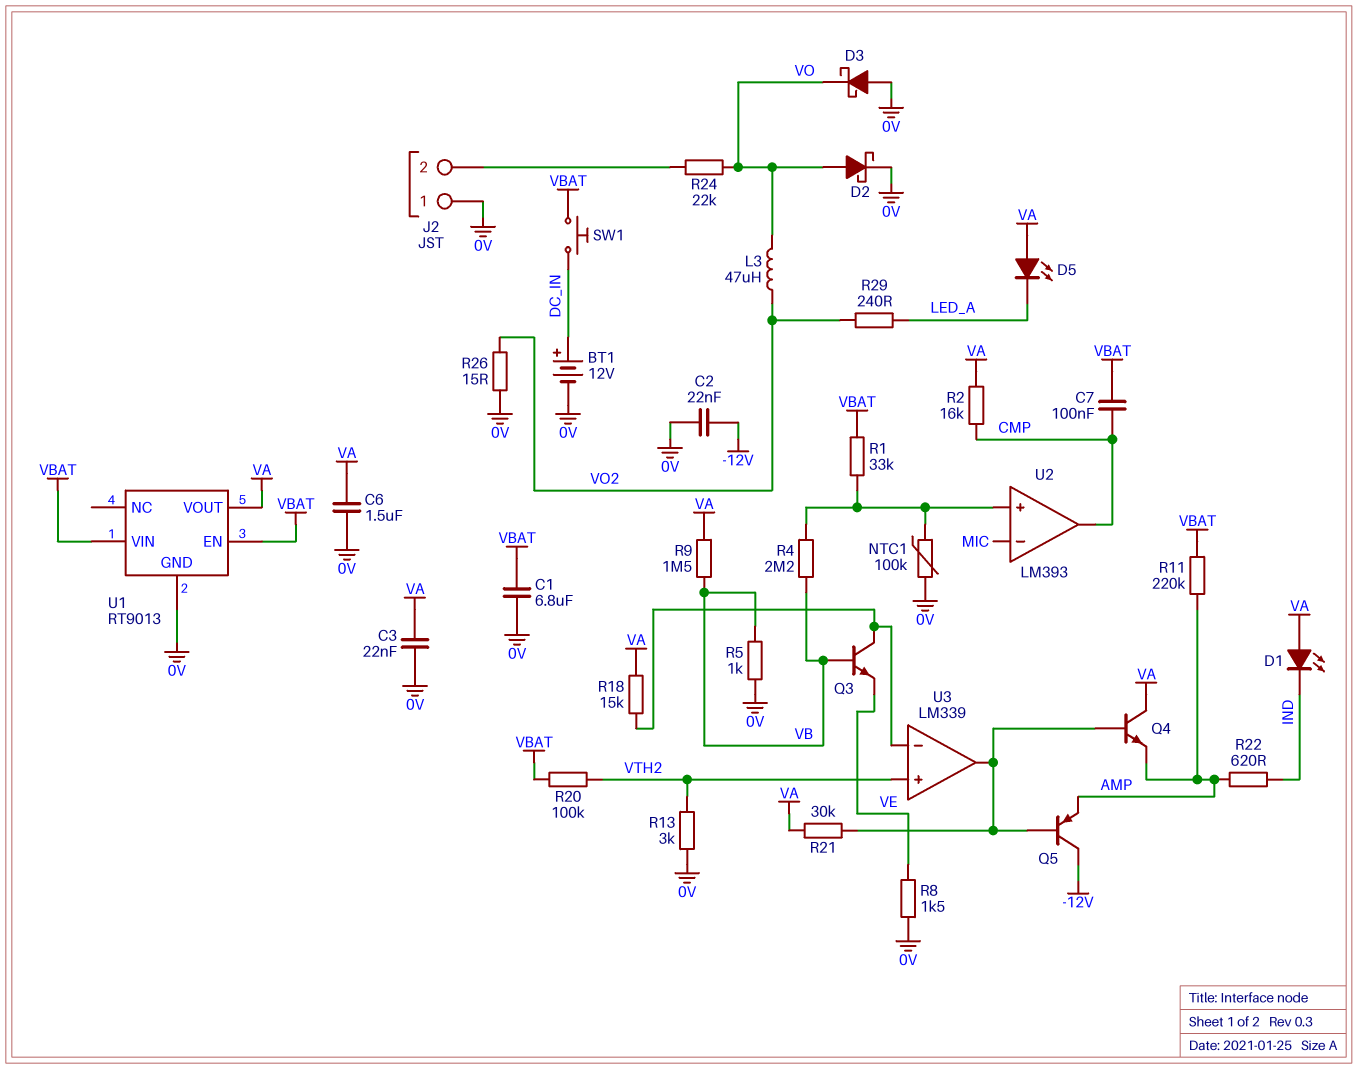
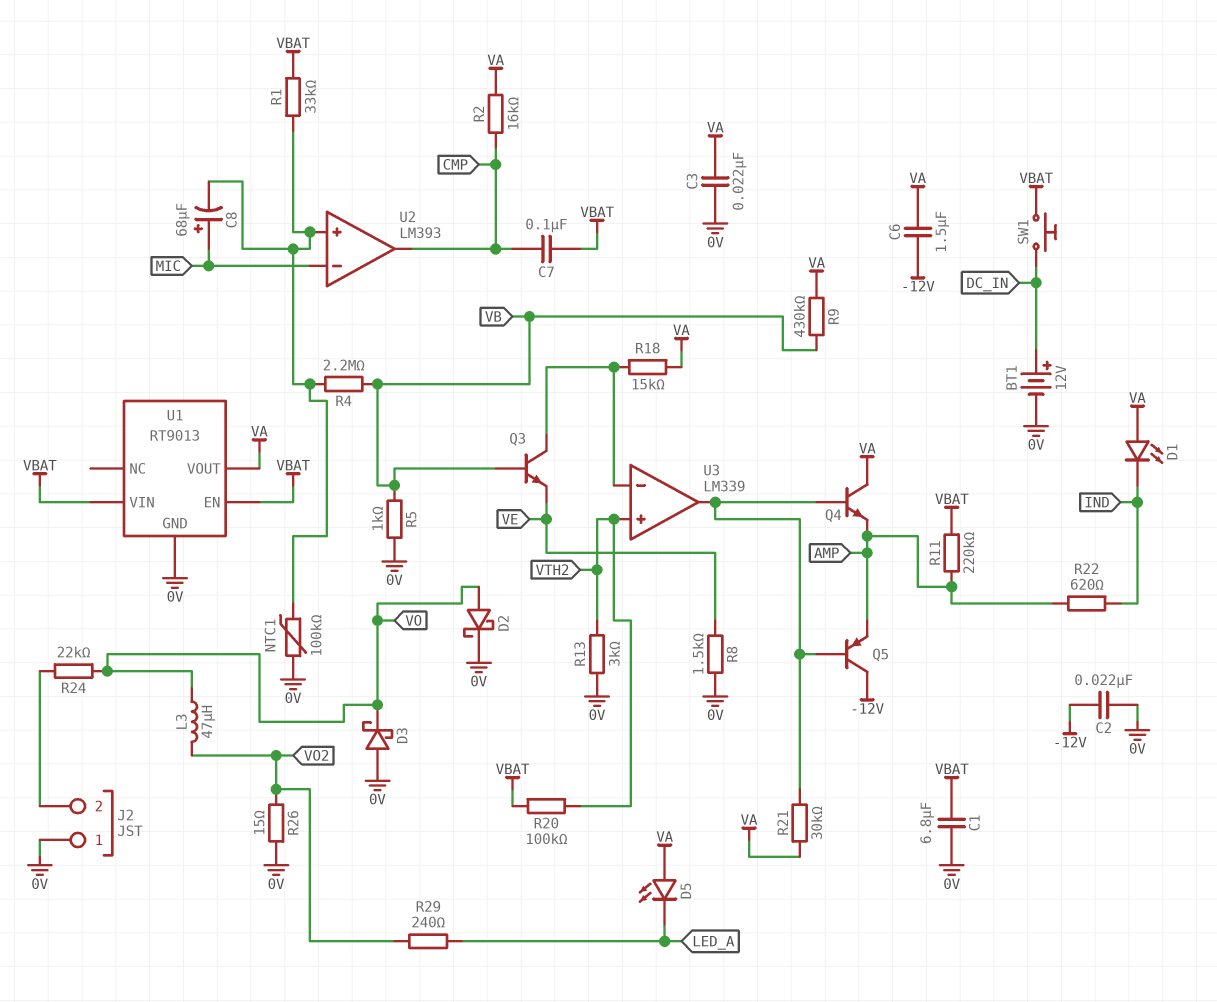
C6: 1.5uF (0V, VA) -> 1.5uF (-12V, VA)
C8: none -> 68uF (plus MIC, minus U2/in+)
R9: 1.5M (VA, VB) -> 430k (VA, VB)

